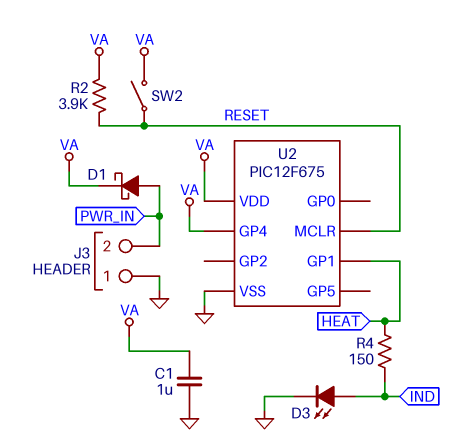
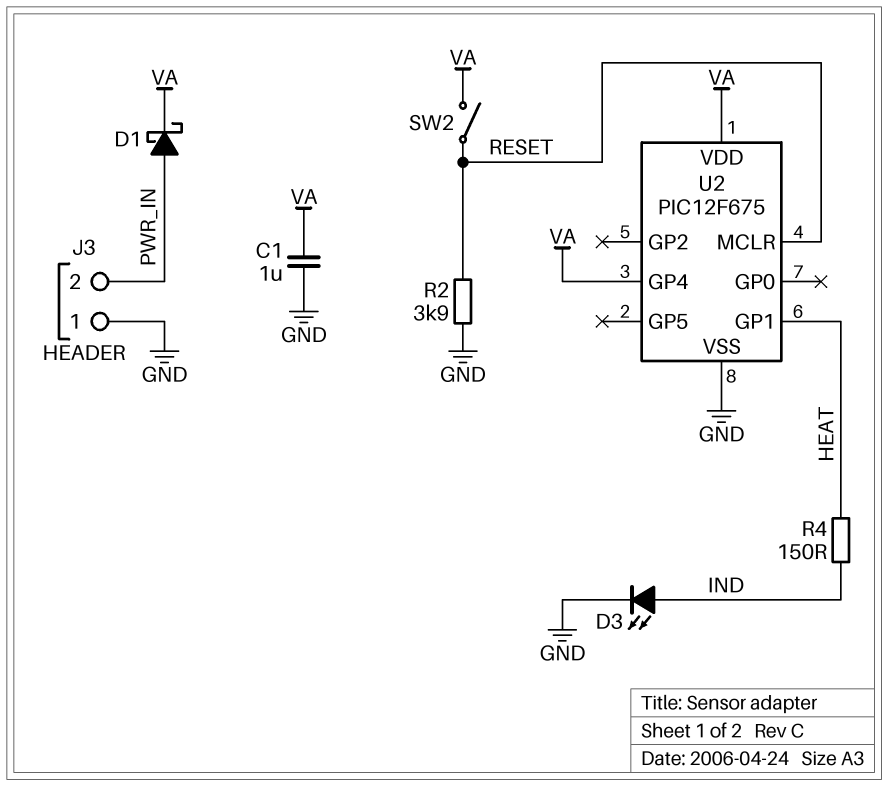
R2: 3.9k (RESET, VA) -> 3.9k (GND, RESET)

